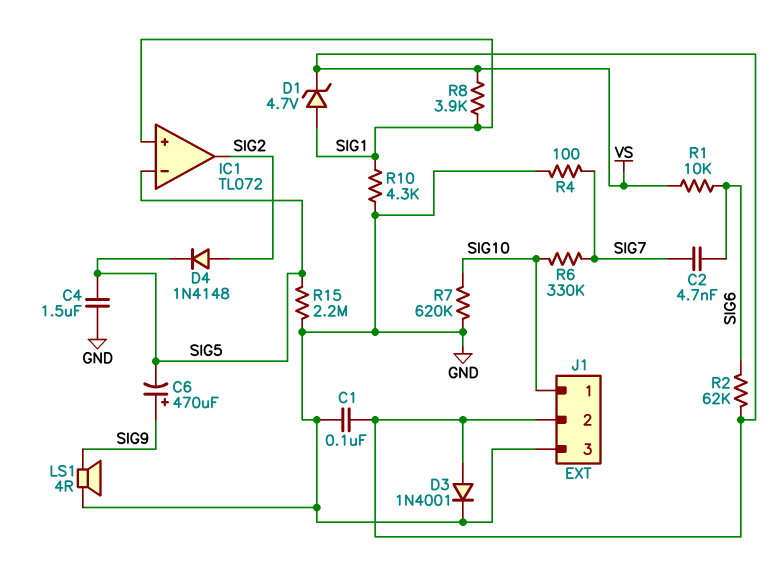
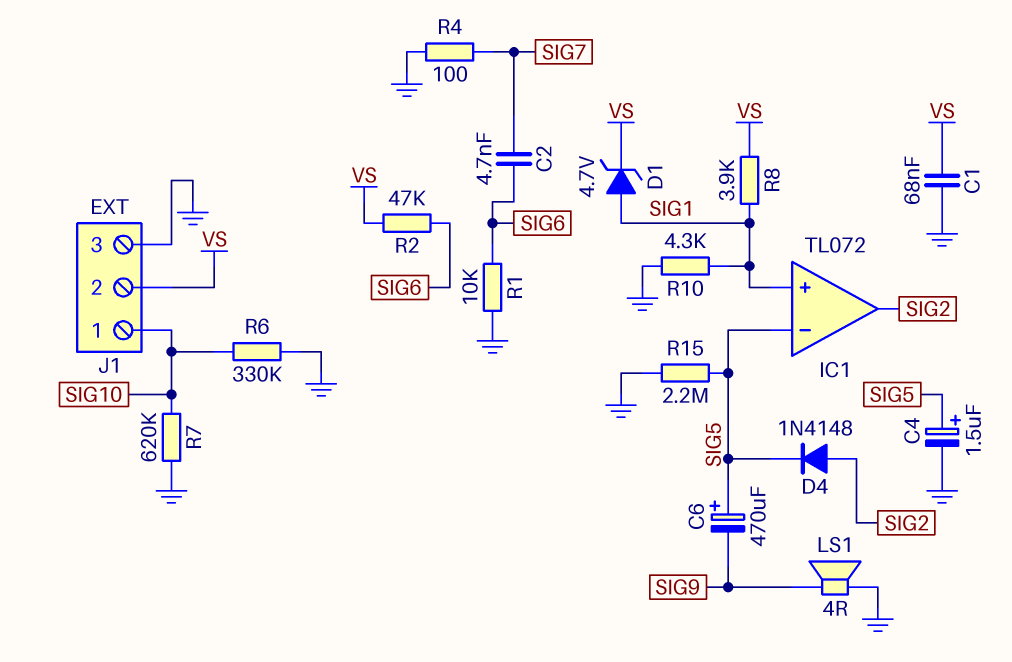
C1: 100nF (GND, VS) -> 68nF (GND, VS)
C4: 1.5uF (GND, SIG5) -> 1.5uF (plus SIG5, minus GND)
C6: 470uF (plus SIG9, minus SIG5) -> 470uF (plus SIG5, minus SIG9)
D3: diode 1N4001 (A VS, K GND) -> none
R1: 10k (SIG6, VS) -> 10k (GND, SIG6)
R2: 62k (SIG6, VS) -> 47k (SIG6, VS)
R6: 330k (SIG7, SIG10) -> 330k (GND, SIG10)

